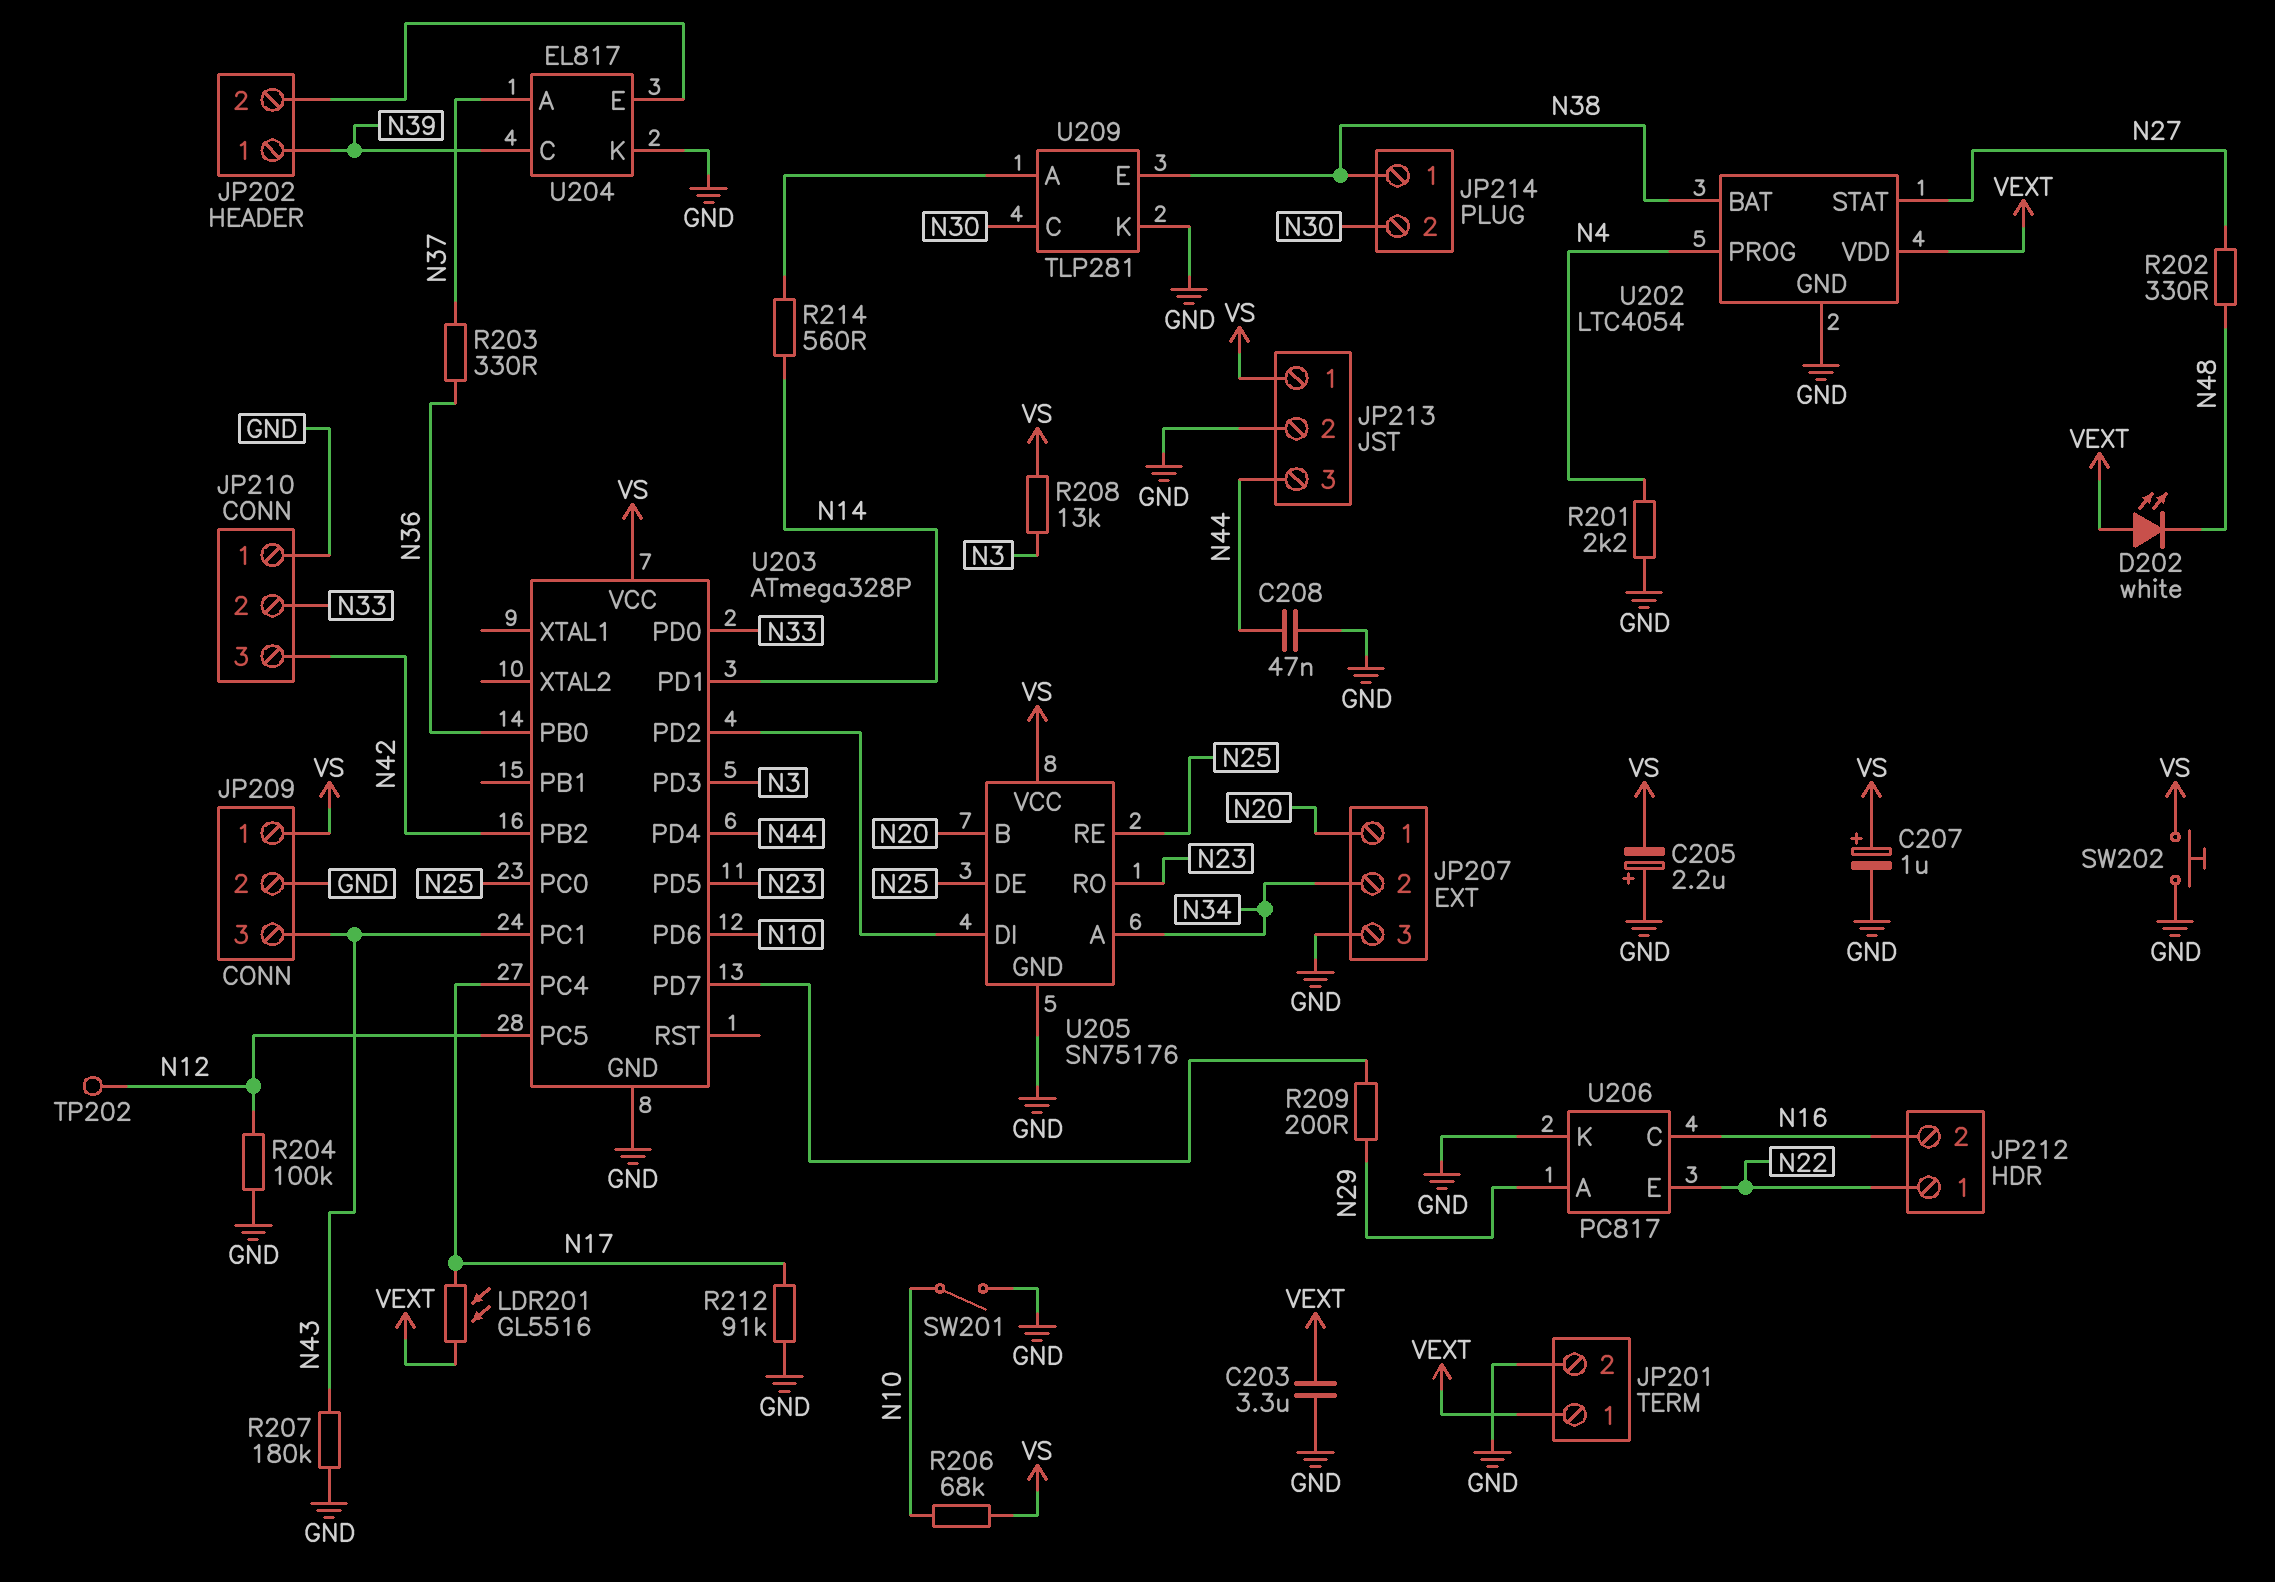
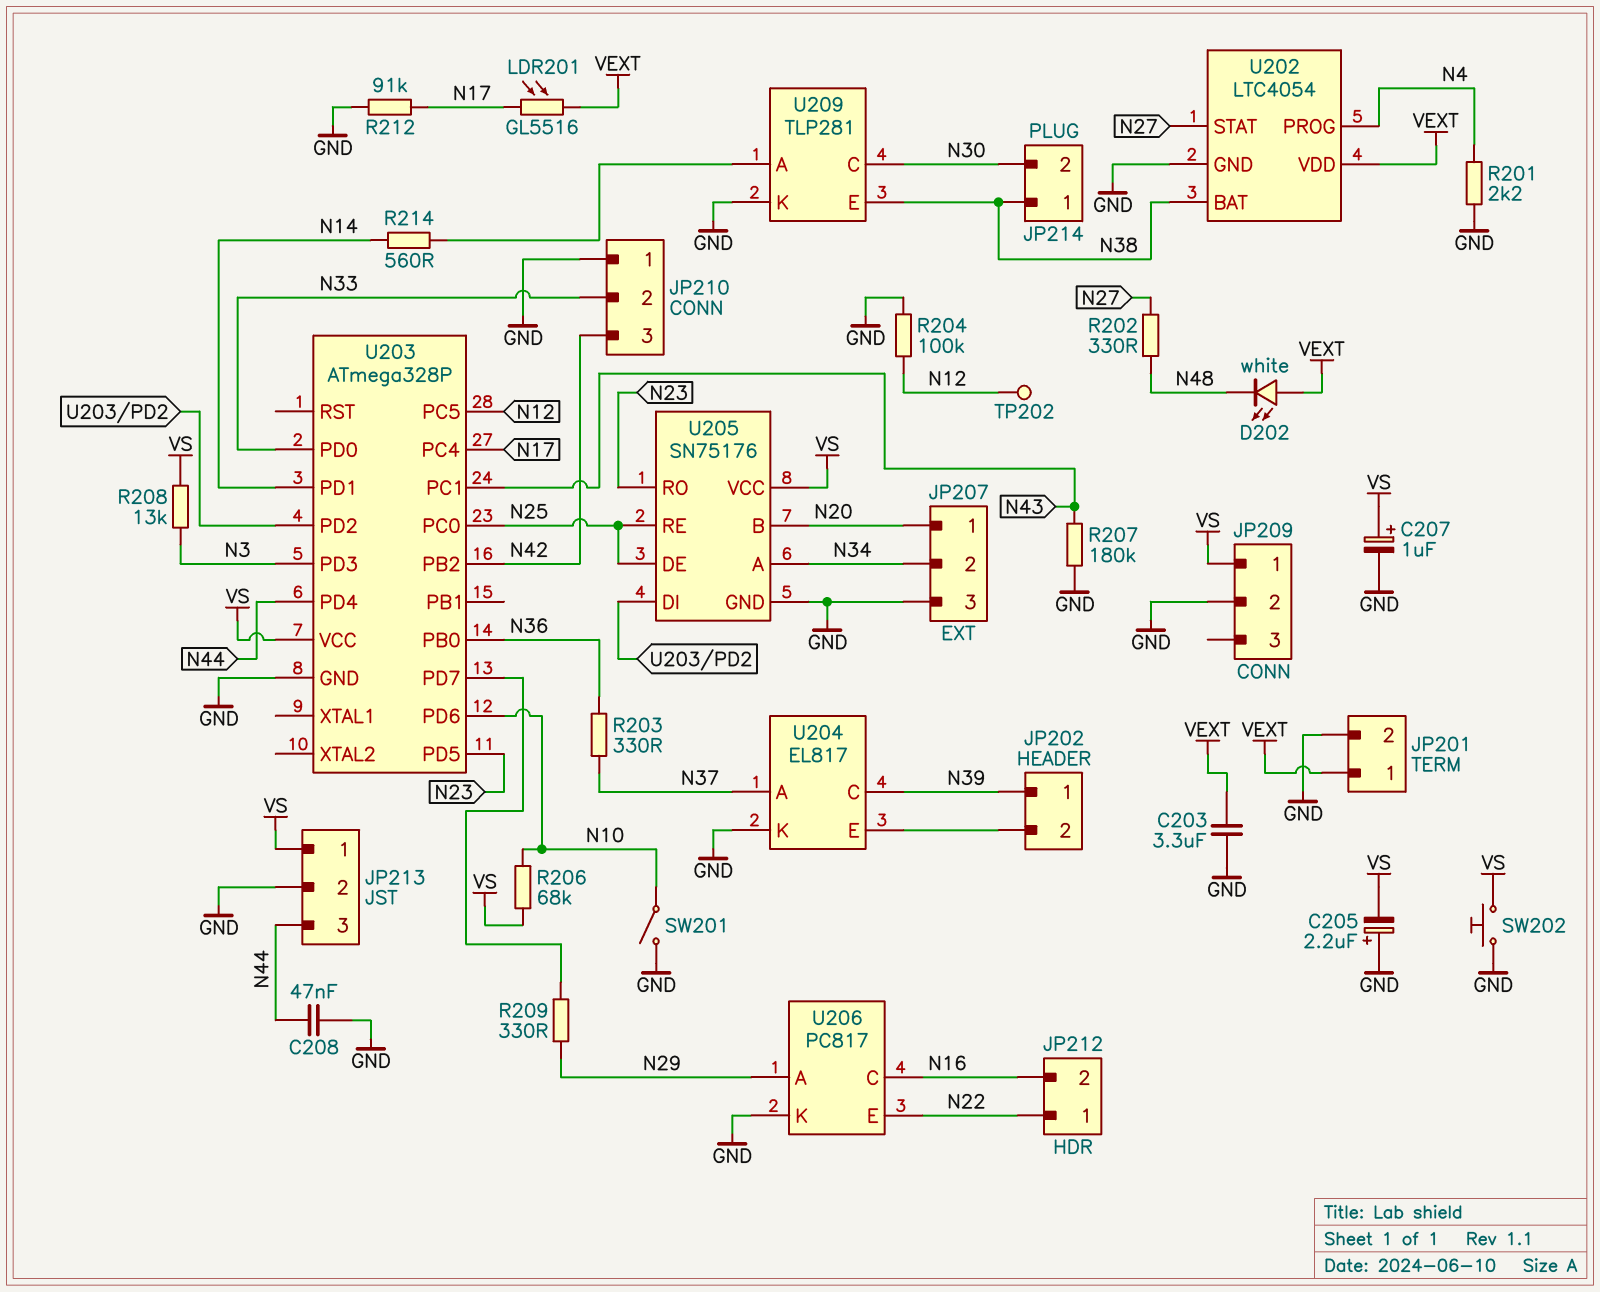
JP209 pin 3: N43 -> none
R209: 200 (N29, U203/PD7) -> 330 (N29, U203/PD7)

